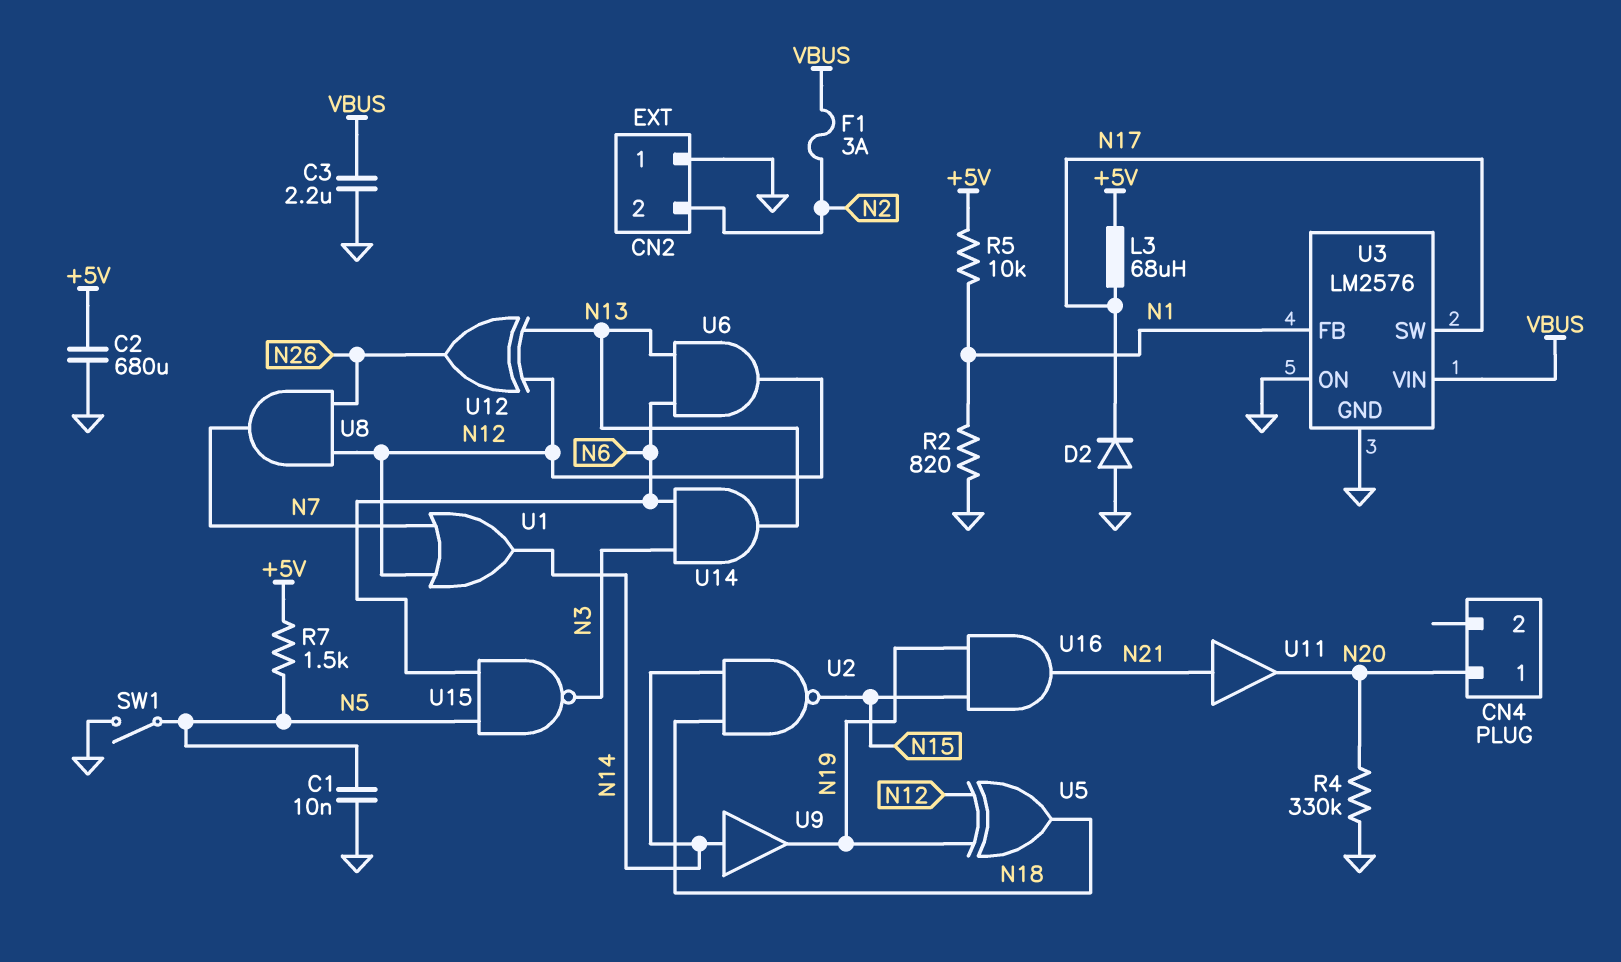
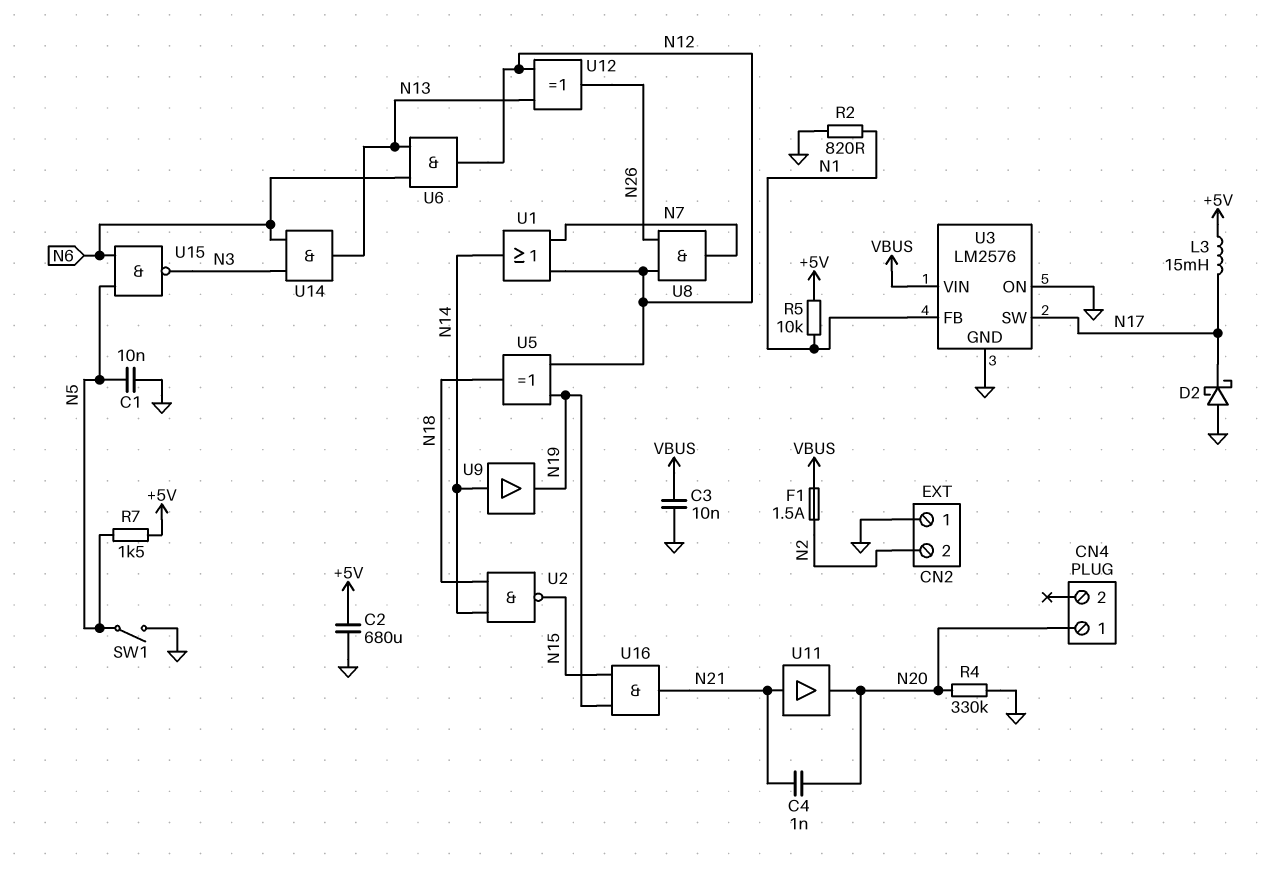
C3: 2.2uF (GND, VBUS) -> 10nF (GND, VBUS)
C4: none -> 1nF (N20, N21)
D2: diode (A GND, K N17) -> schottky (A GND, K N17)
F1: 3A (N2, VBUS) -> 1.5A (N2, VBUS)
L3: 68uH (+5V, N17) -> 15mH (+5V, N17)

